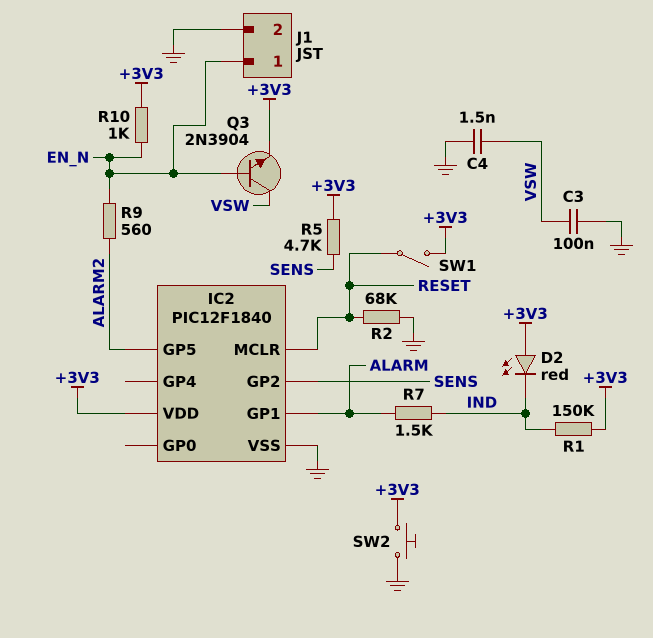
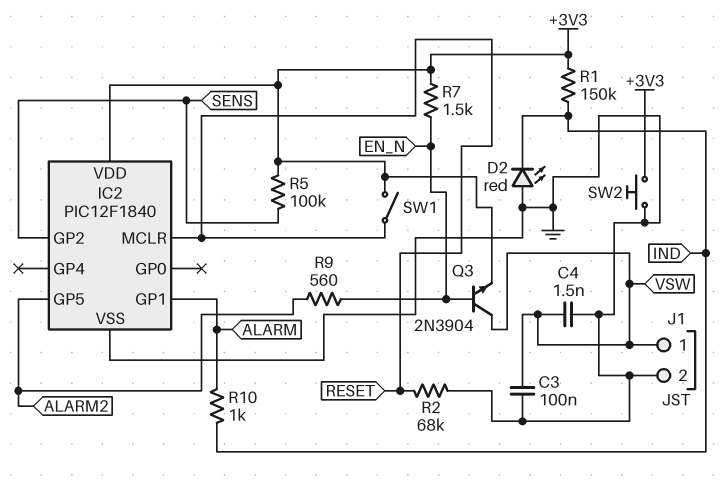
D2: LED red (A +3V3, K IND) -> LED red (A GND, K IND)
J1 pin 1: EN_N -> VSW
R5: 4.7k (+3V3, SENS) -> 100k (+3V3, SENS)
R7: 1.5k (ALARM, IND) -> 1.5k (+3V3, EN_N)
R10: 1k (+3V3, EN_N) -> 1k (ALARM, IND)

